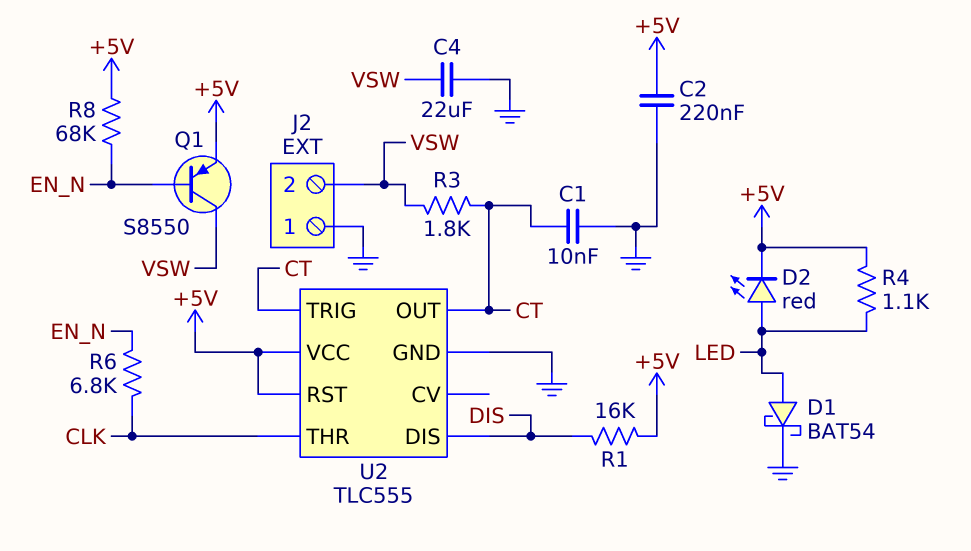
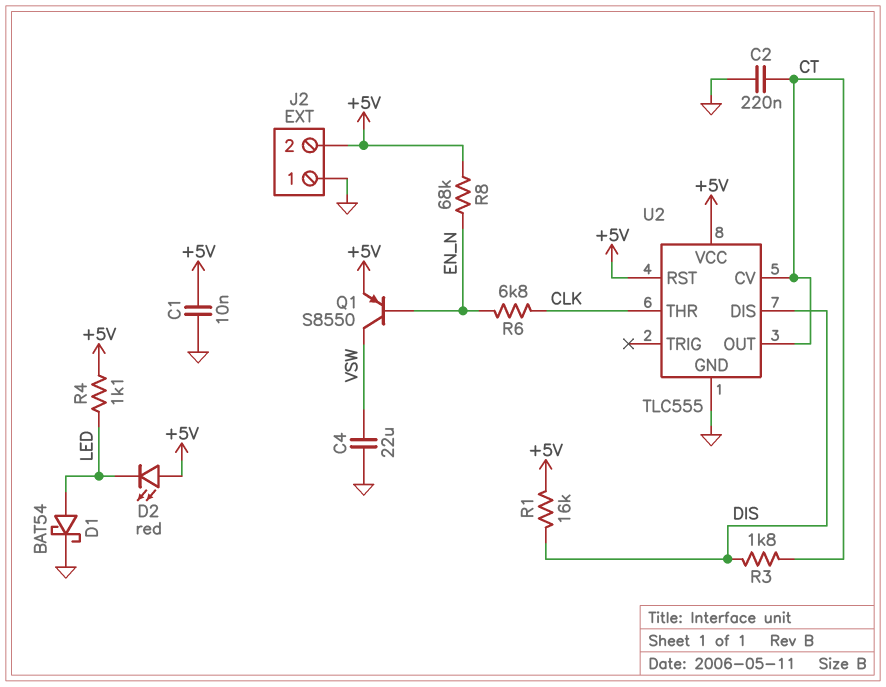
C1: 10nF (CT, GND) -> 10nF (+5V, GND)
C2: 220nF (+5V, GND) -> 220nF (CT, GND)
D2: LED red (A LED, K +5V) -> LED red (A +5V, K LED)
J2 pin 2: VSW -> +5V
R3: 1.8k (CT, VSW) -> 1.8k (CT, DIS)
U2 pin CV: none -> CT
U2 pin TRIG: CT -> none

